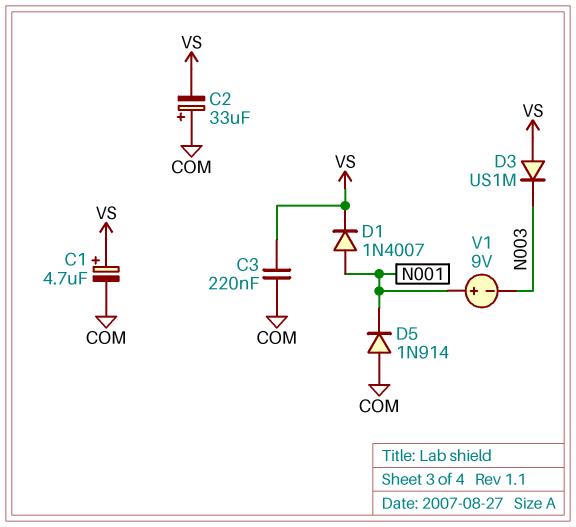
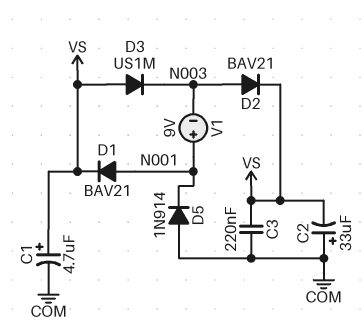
D1: diode 1N4007 (A N001, K VS) -> diode BAV21 (A N001, K VS)
D2: none -> diode BAV21 (A N003, K VS)

